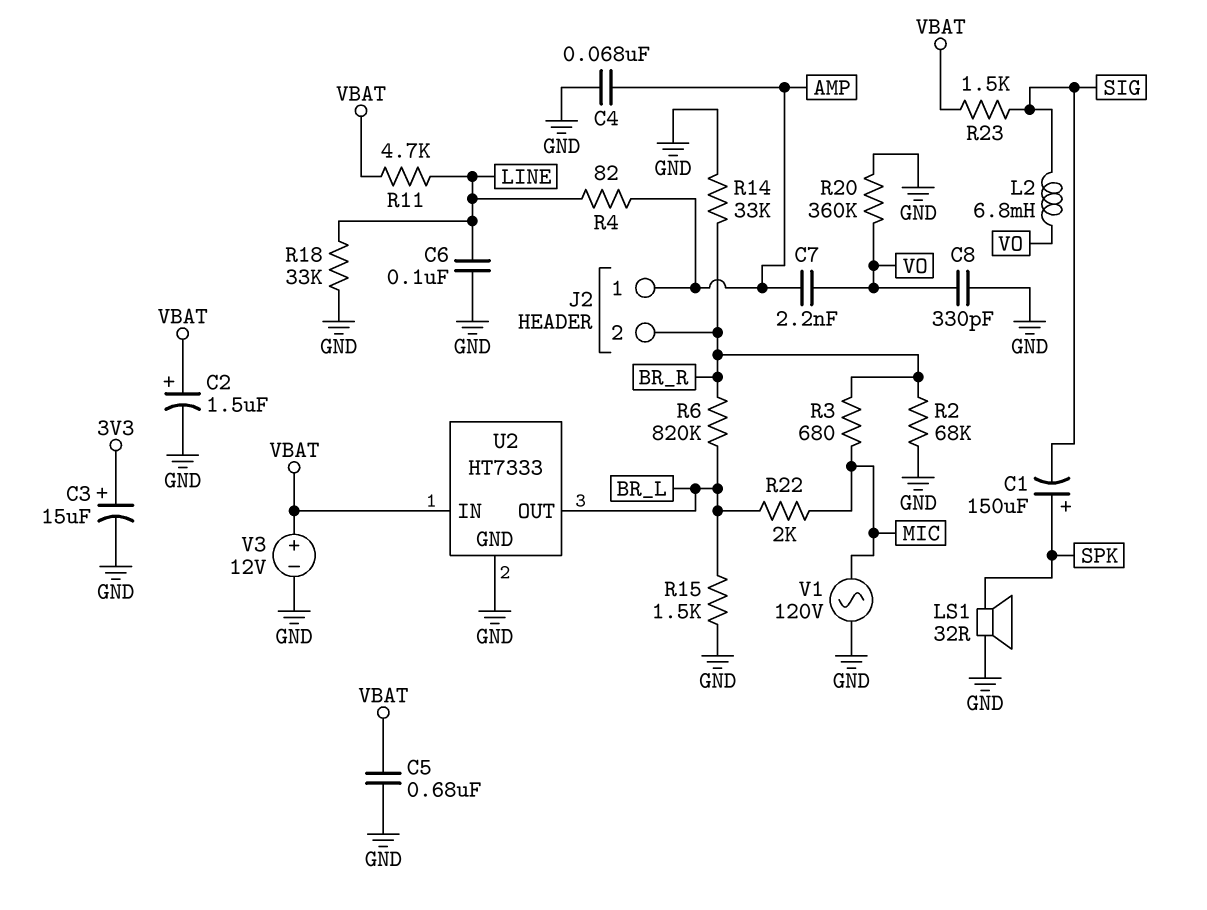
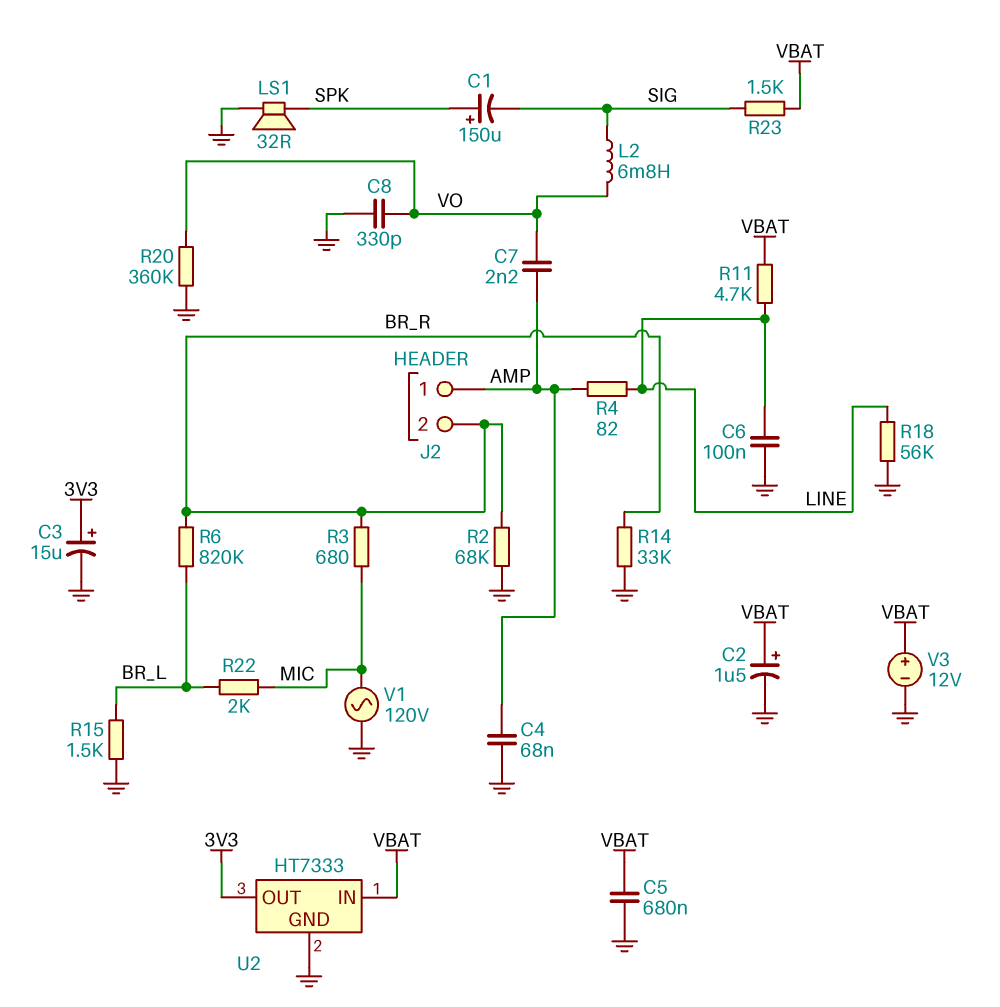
R18: 33k (GND, LINE) -> 56k (GND, LINE)
U2 pin OUT: BR_L -> 3V3

